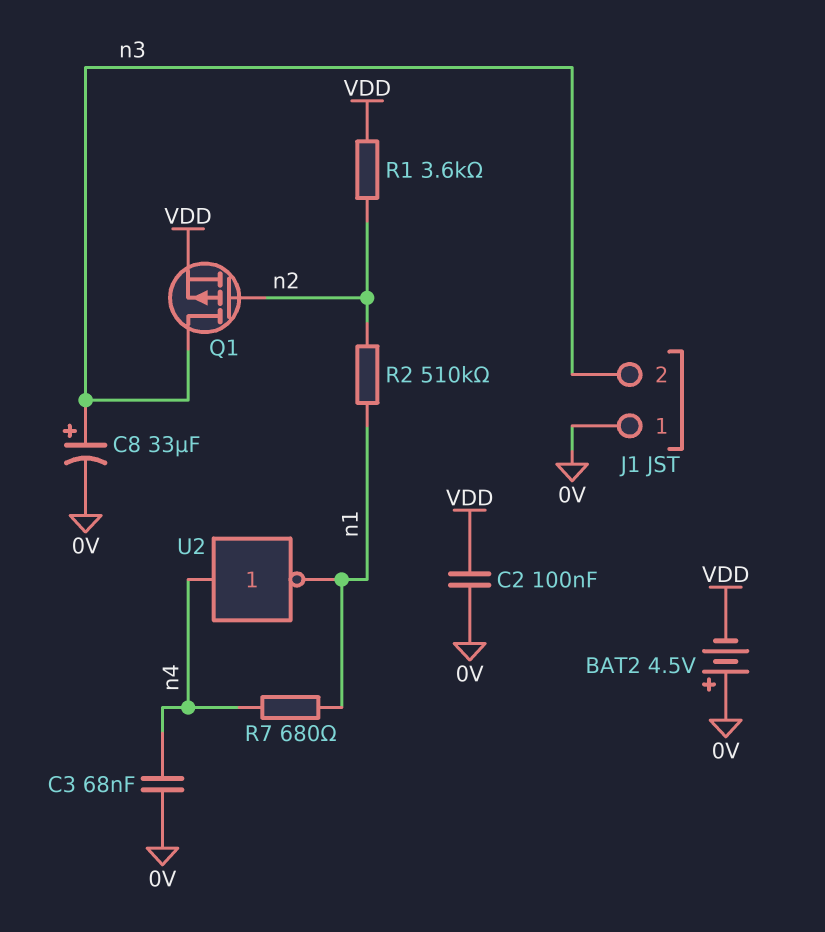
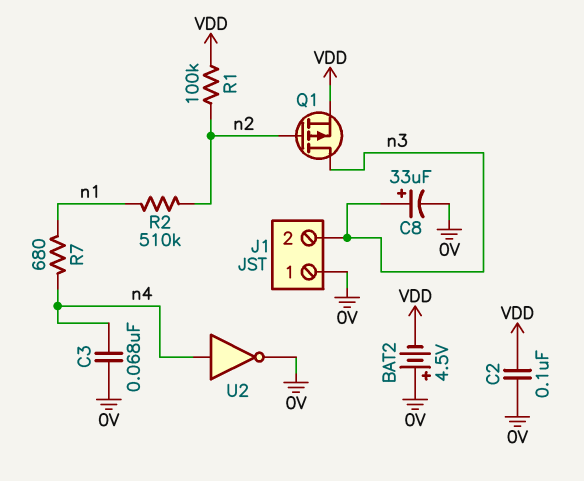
R1: 3.6k (VDD, n2) -> 100k (VDD, n2)
U2: NOT (in n4, out n1) -> NOT (in n4, out 0V)

